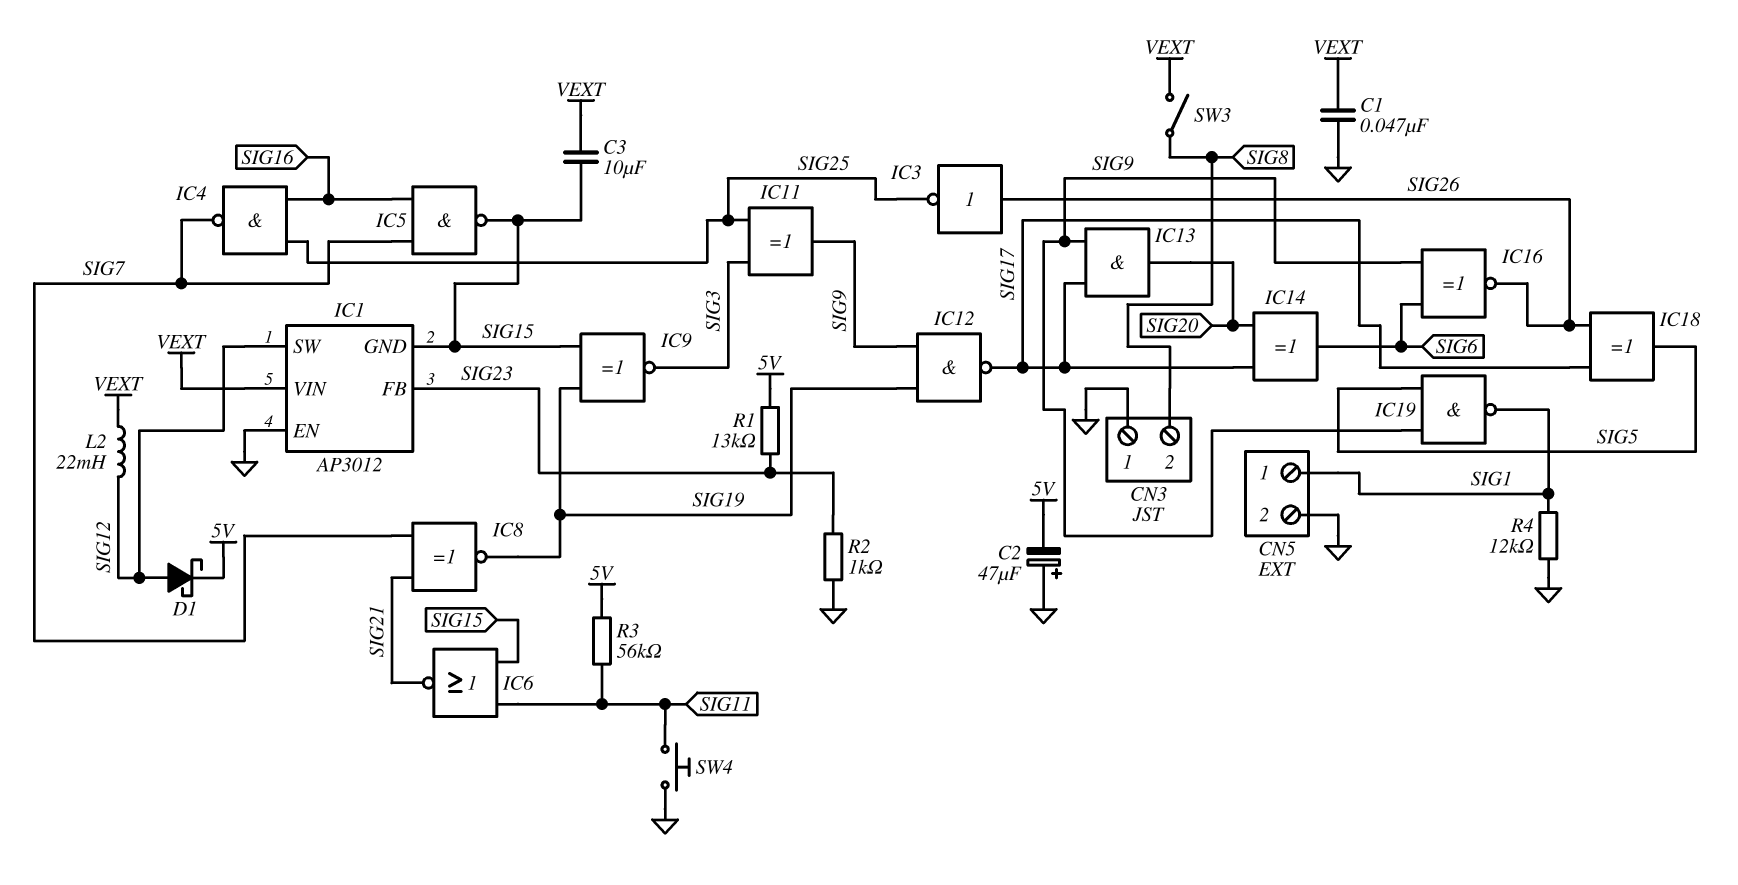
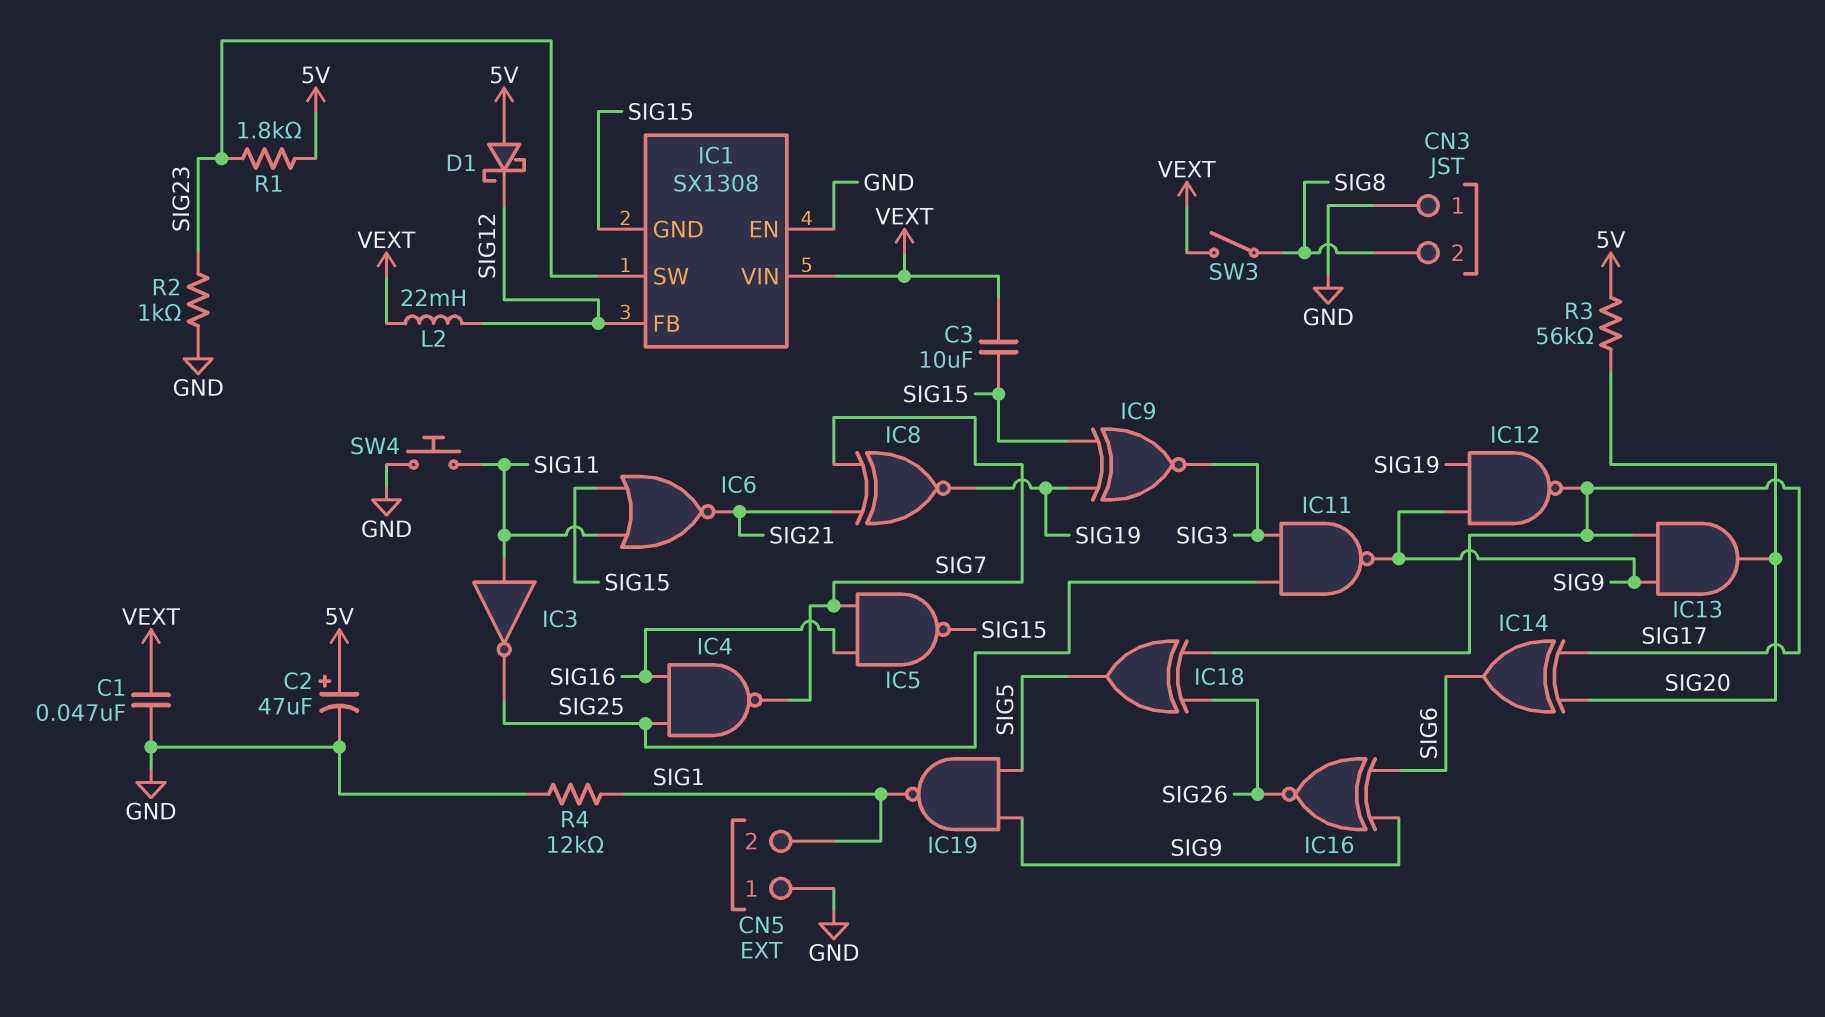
C2: 47uF (plus GND, minus 5V) -> 47uF (plus 5V, minus GND)
CN5 pin 1: SIG1 -> GND
CN5 pin 2: GND -> SIG1
D1: schottky (A SIG12, K 5V) -> schottky (A 5V, K SIG12)
IC1: AP3012 -> SX1308
IC1 pin FB: SIG23 -> SIG12
IC1 pin SW: SIG12 -> SIG23
IC3: NOT (in SIG26, out SIG25) -> NOT (in SIG11, out SIG25)
IC11: XOR (in SIG3, in SIG25, out SIG9) -> NAND (in SIG3, in SIG25, out SIG9)
R1: 13k (5V, SIG23) -> 1.8k (5V, SIG23)
R3: 56k (5V, SIG11) -> 56k (5V, SIG20)

